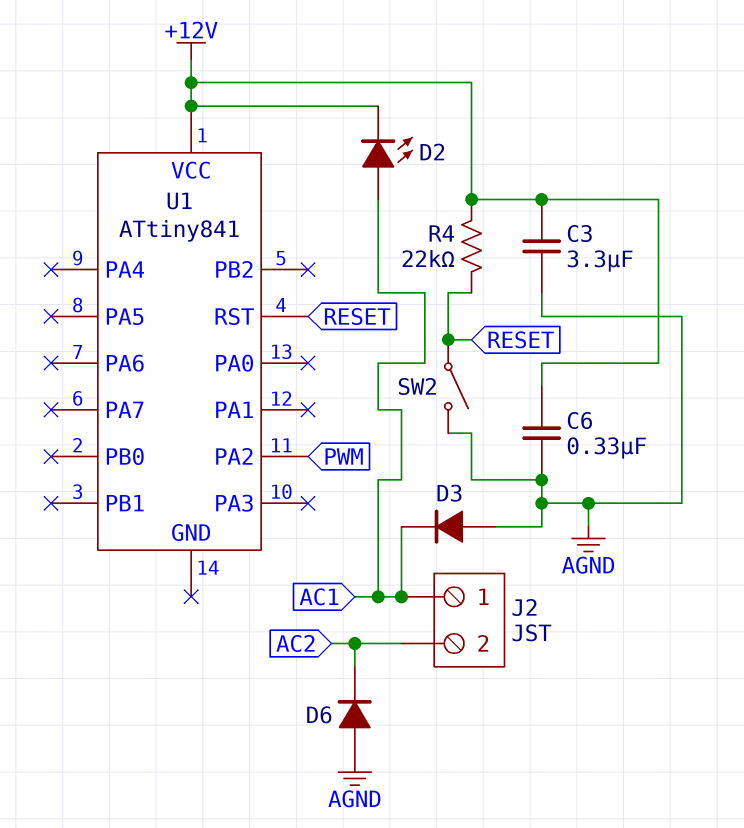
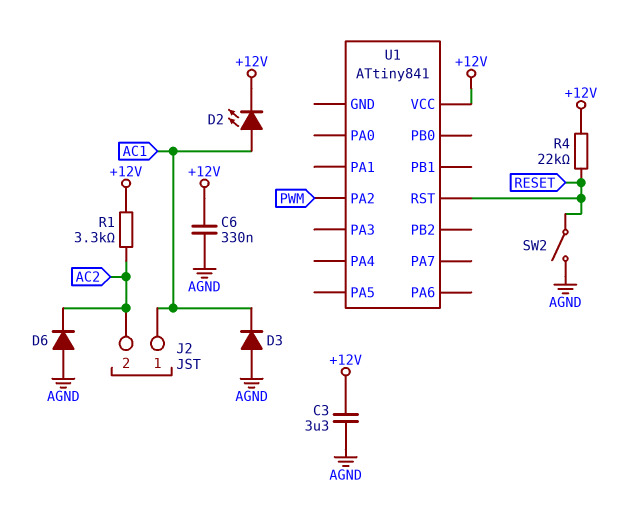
R1: none -> 3.3k (+12V, AC2)

